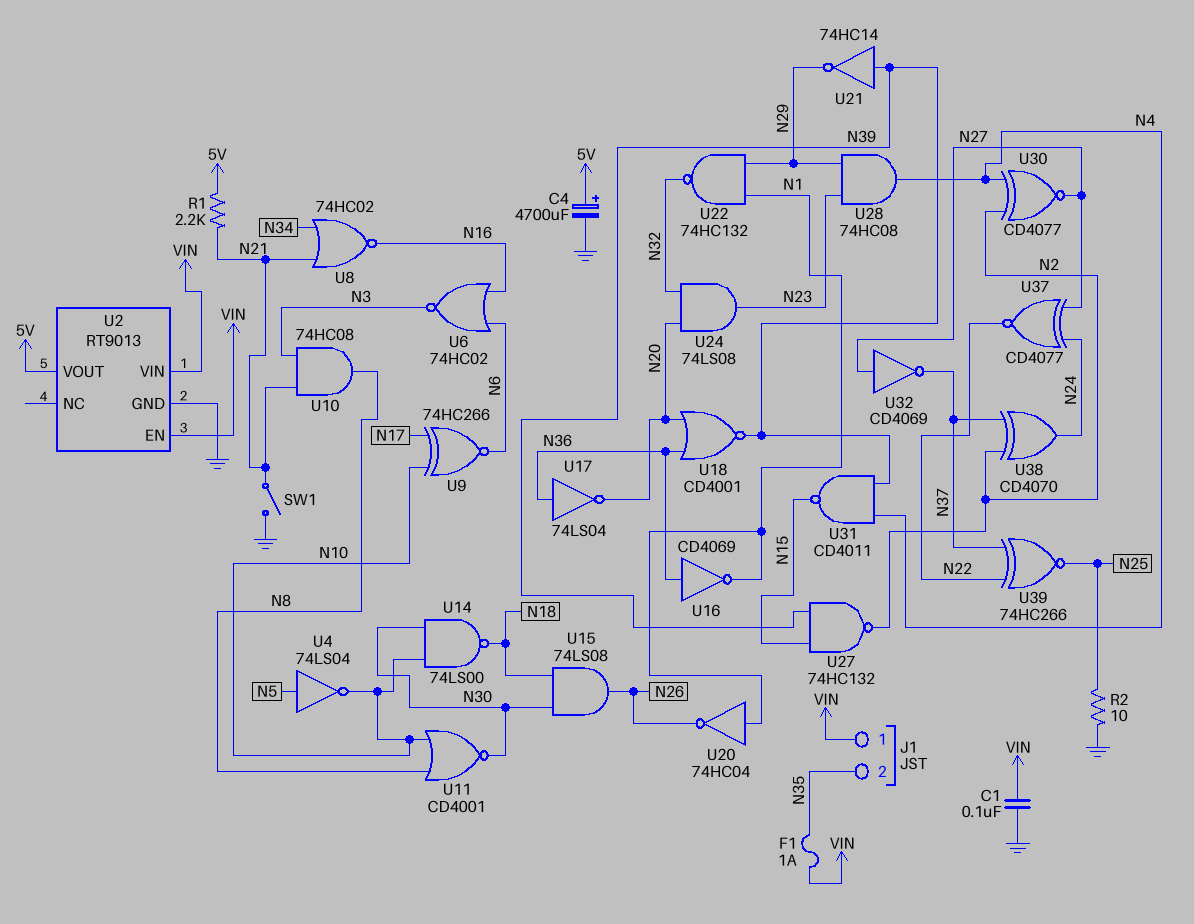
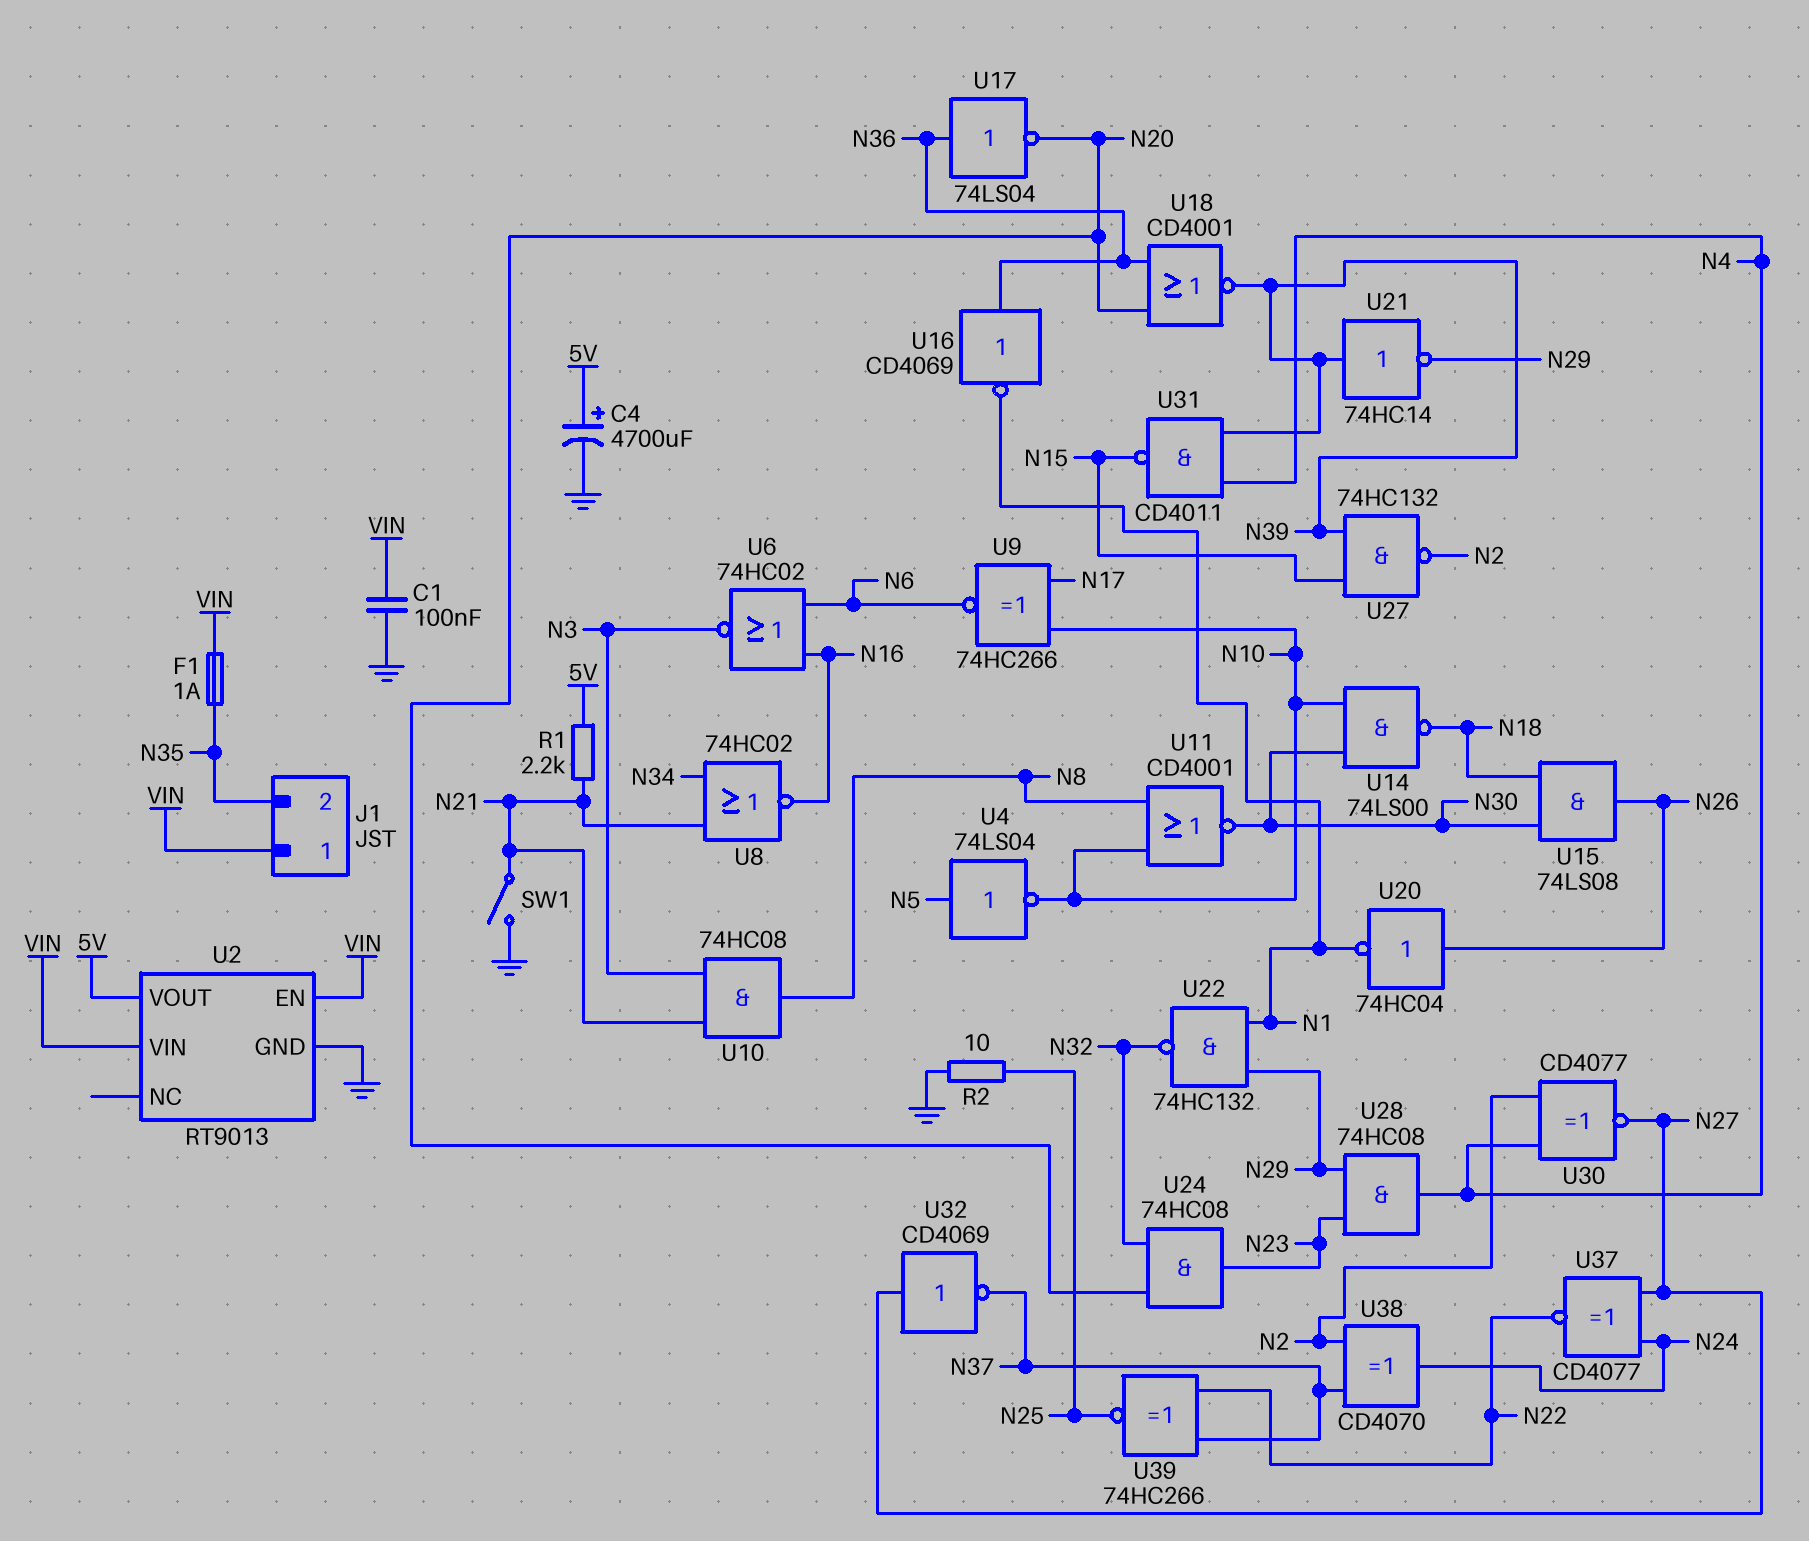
U20: NOT 74HC04 (in N1, out N26) -> NOT 74HC04 (in N26, out N1)
U24: AND 74LS08 (in N20, in N32, out N23) -> AND 74HC08 (in N20, in N32, out N23)

